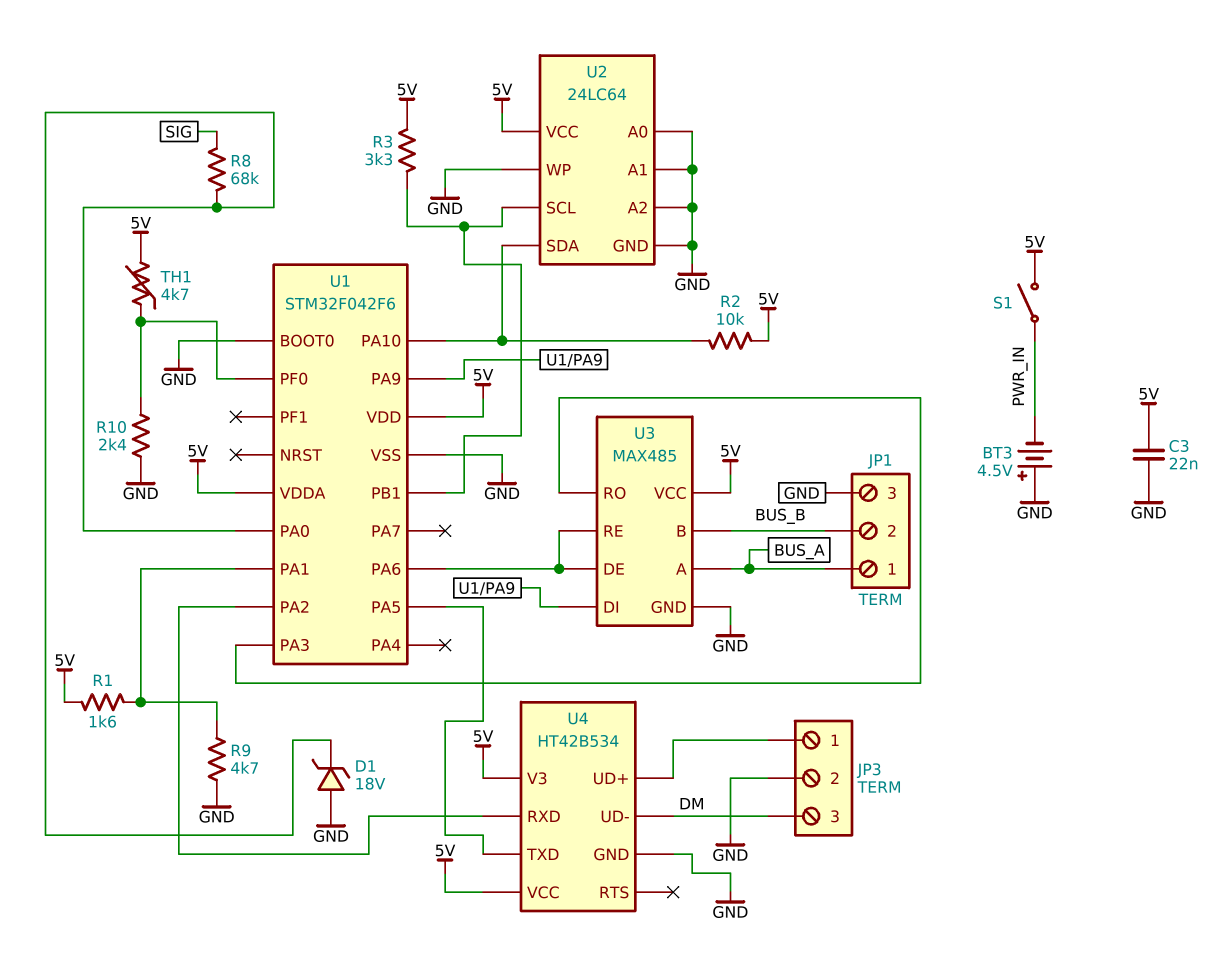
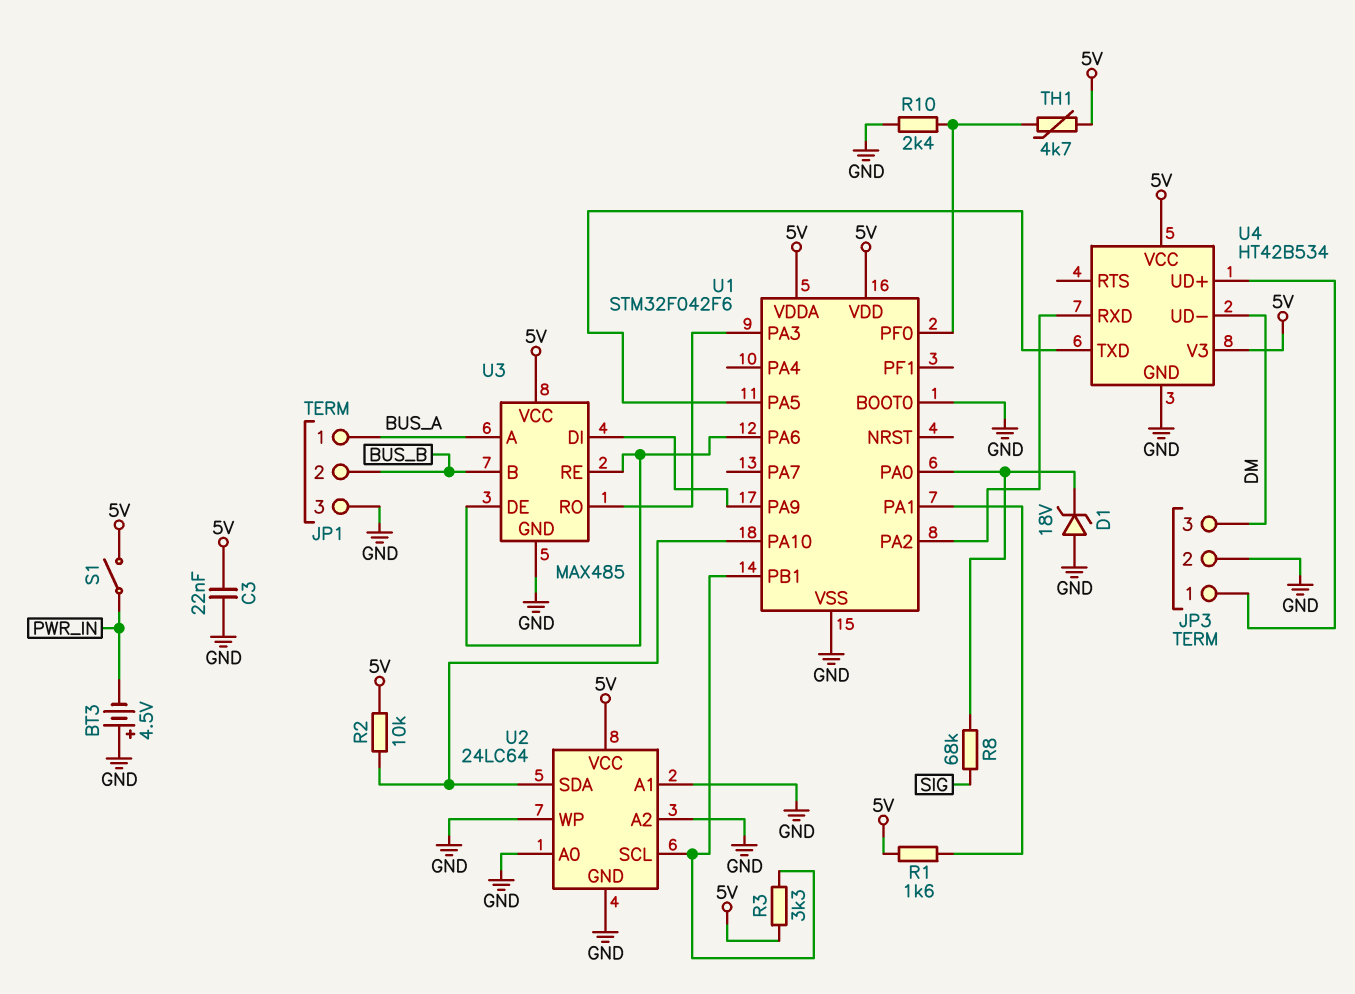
R9: 4.7k (GND, U1/PA1) -> none

